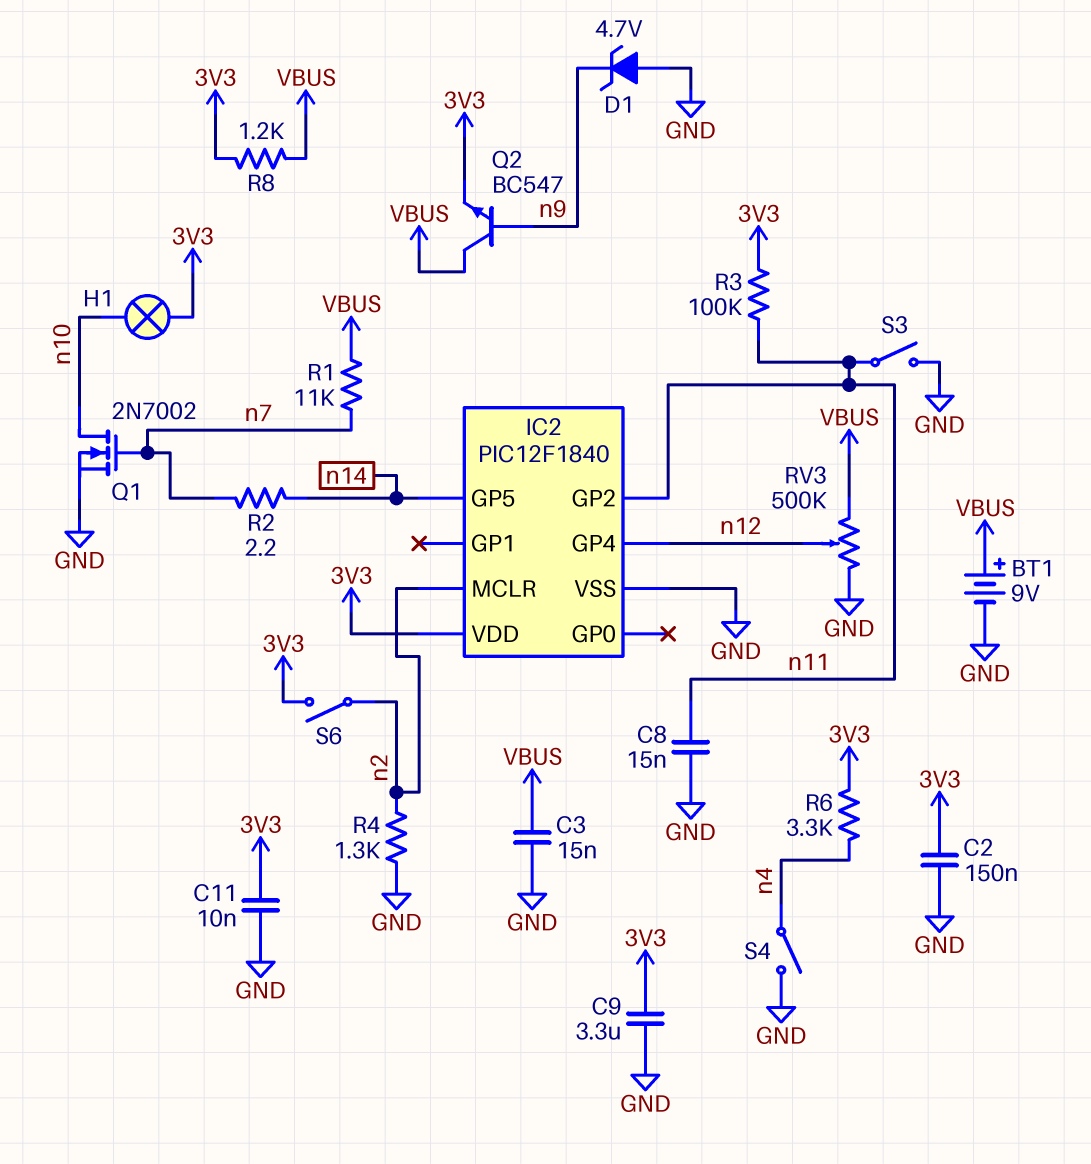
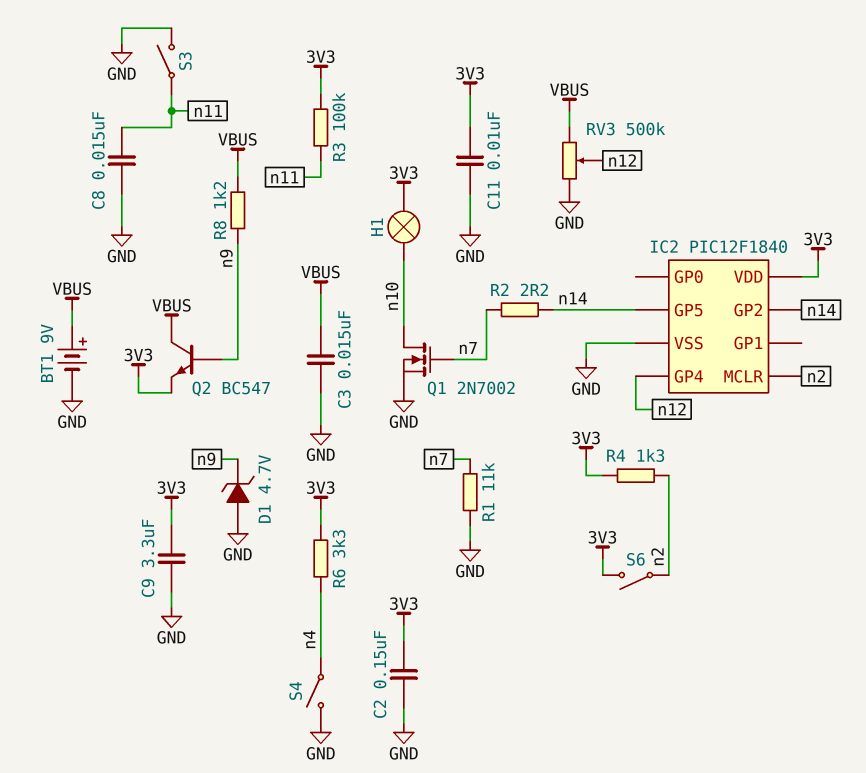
IC2 pin GP2: n11 -> n14
R1: 11k (VBUS, n7) -> 11k (GND, n7)
R4: 1.3k (GND, n2) -> 1.3k (3V3, n2)
R8: 1.2k (3V3, VBUS) -> 1.2k (VBUS, n9)

